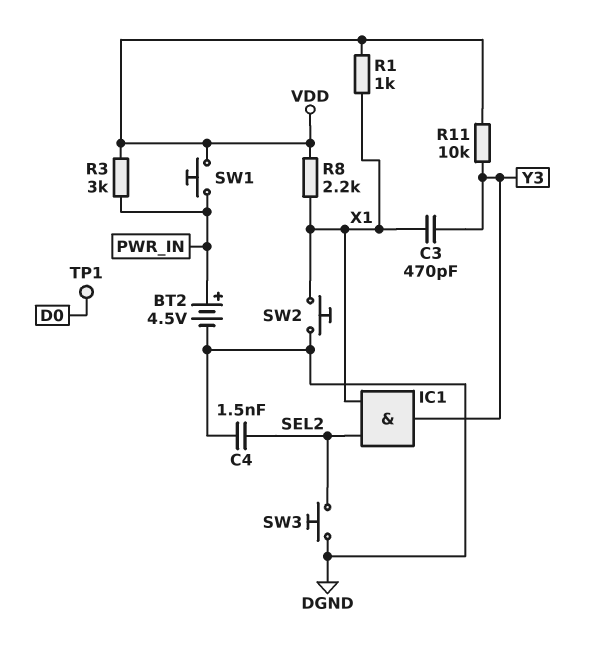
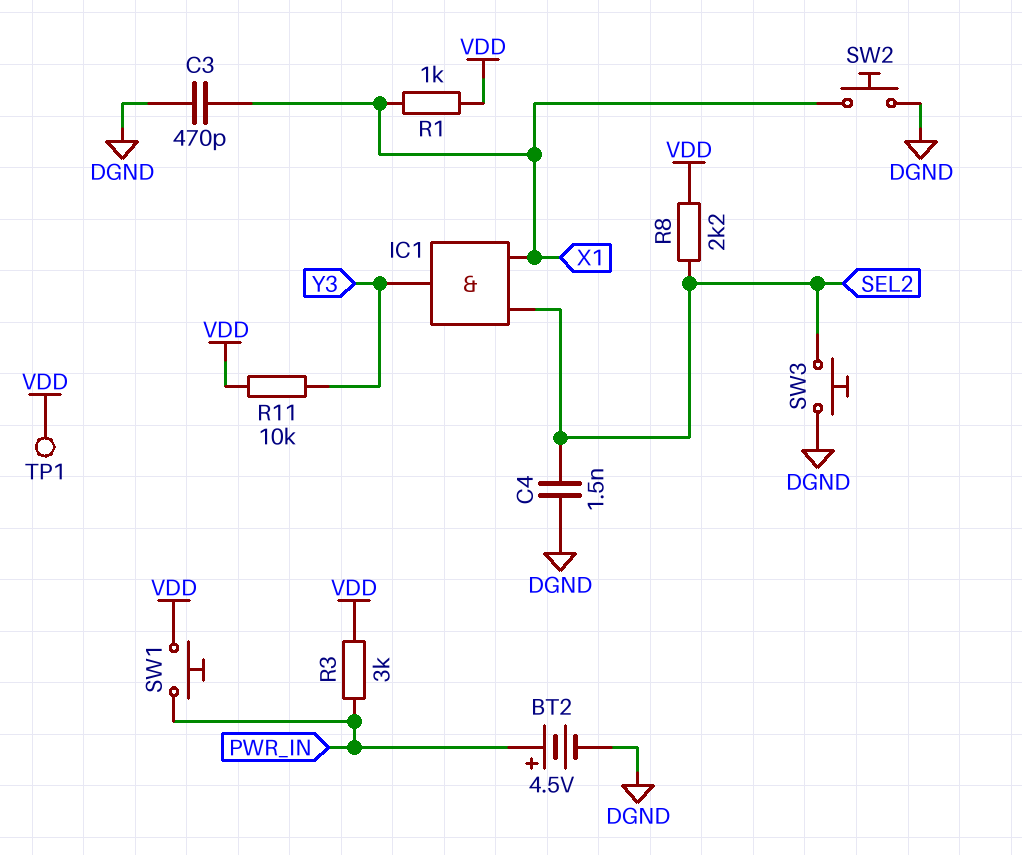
C3: 470pF (X1, Y3) -> 470pF (DGND, X1)
R8: 2.2k (VDD, X1) -> 2.2k (SEL2, VDD)
TP1: test point (D0) -> test point (VDD)

